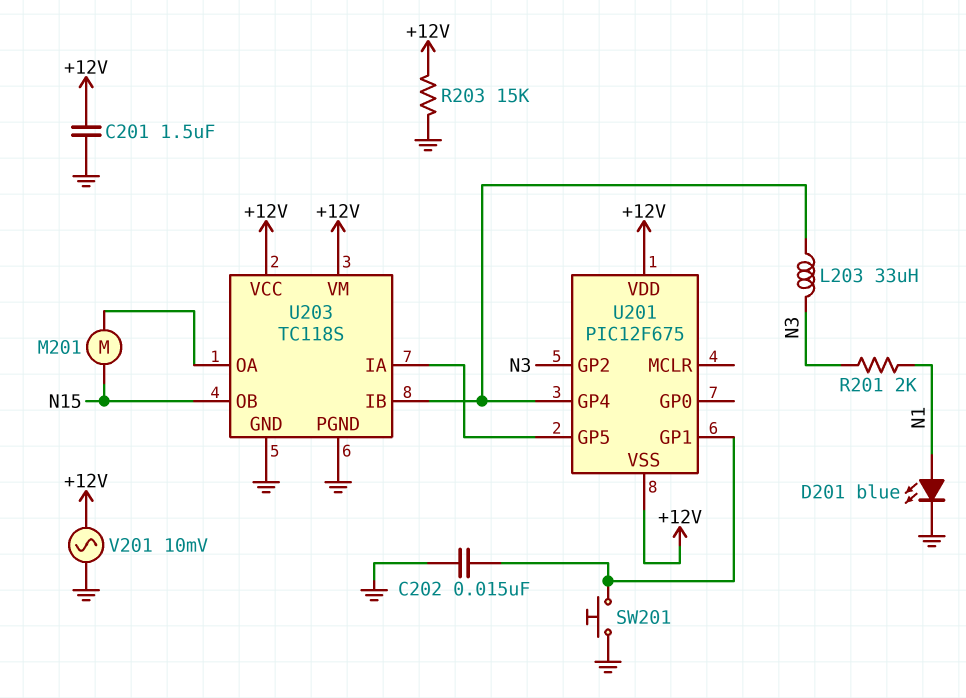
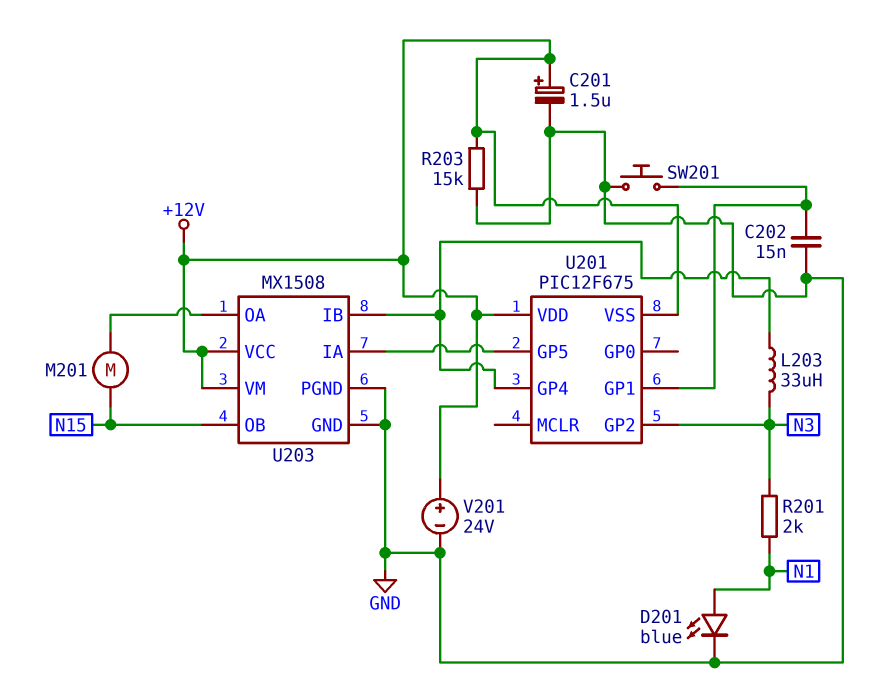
C201: 1.5uF (+12V, GND) -> 1.5uF (plus +12V, minus GND)
U203: TC118S -> MX1508
V201: AC 10mV (+12V, GND) -> 24V (plus +12V, minus GND)

